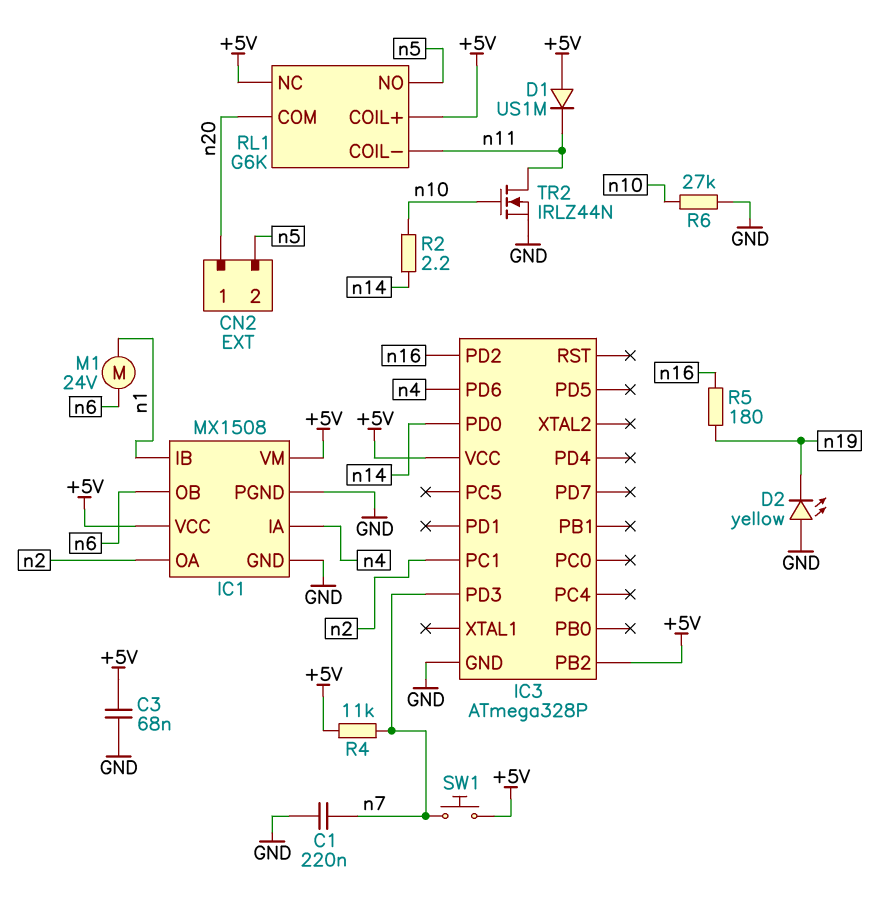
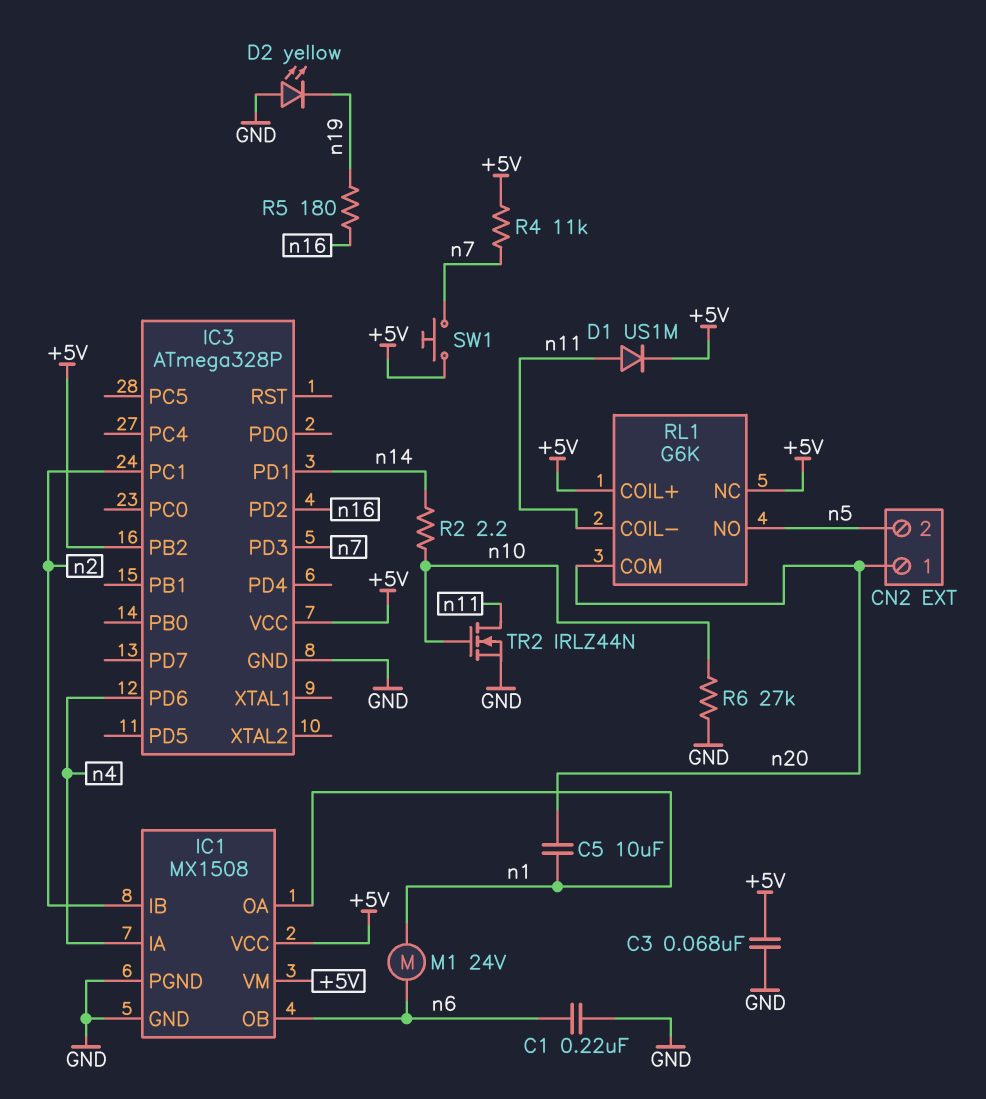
C1: 220nF (GND, n7) -> 220nF (GND, n6)
C5: none -> 10uF (n1, n20)
D1: diode US1M (A +5V, K n11) -> diode US1M (A n11, K +5V)
IC1 pin IB: n1 -> n2
IC1 pin OA: n2 -> n1
IC3 pin PD0: n14 -> none
IC3 pin PD1: none -> n14

